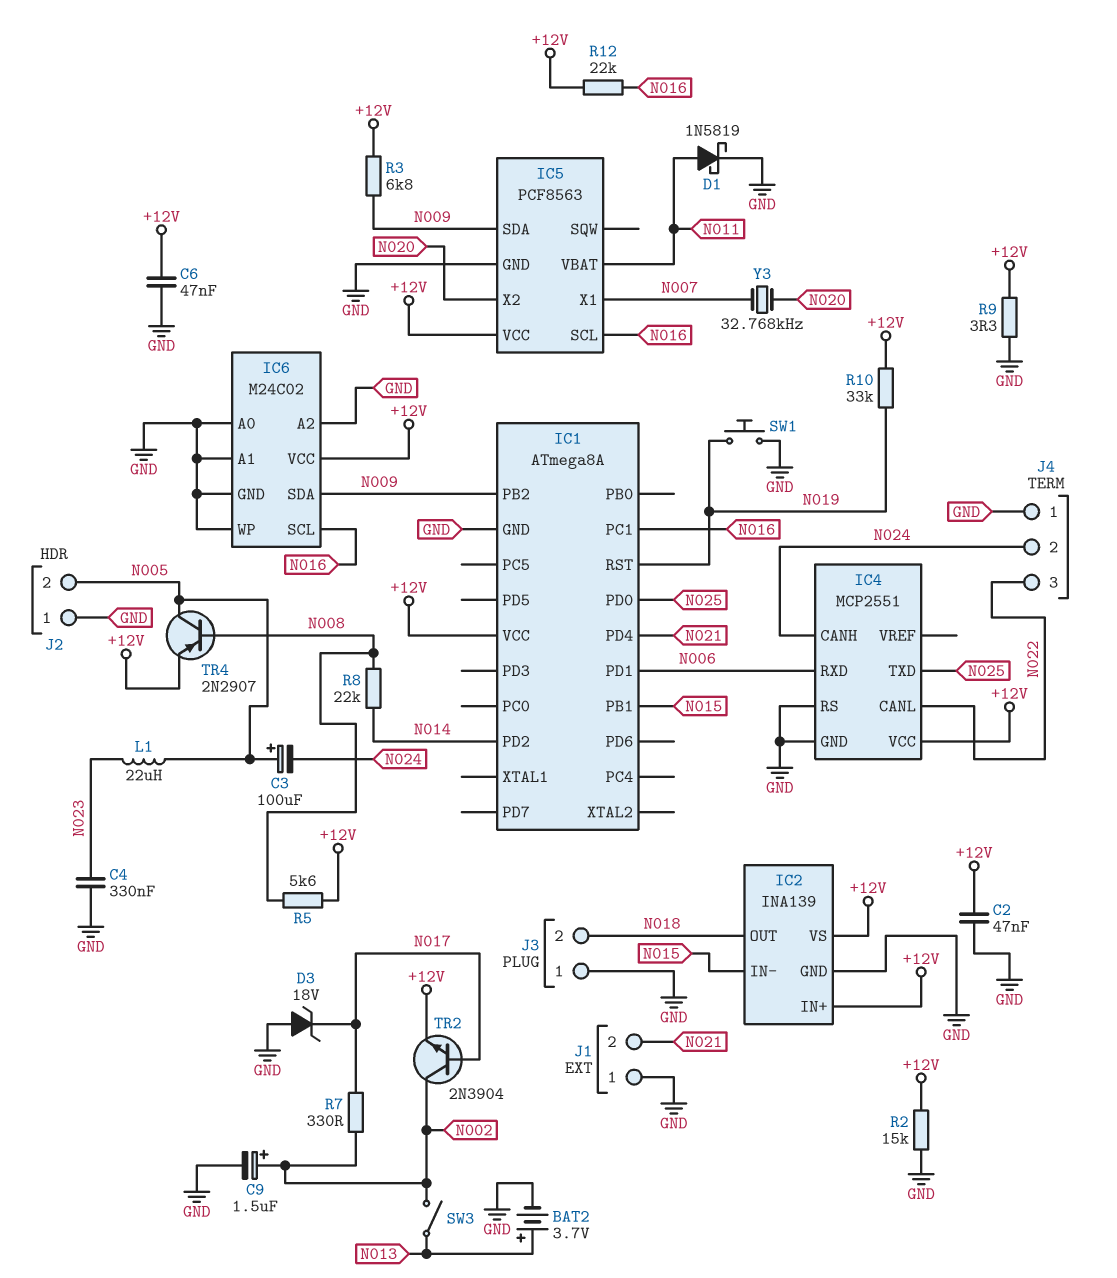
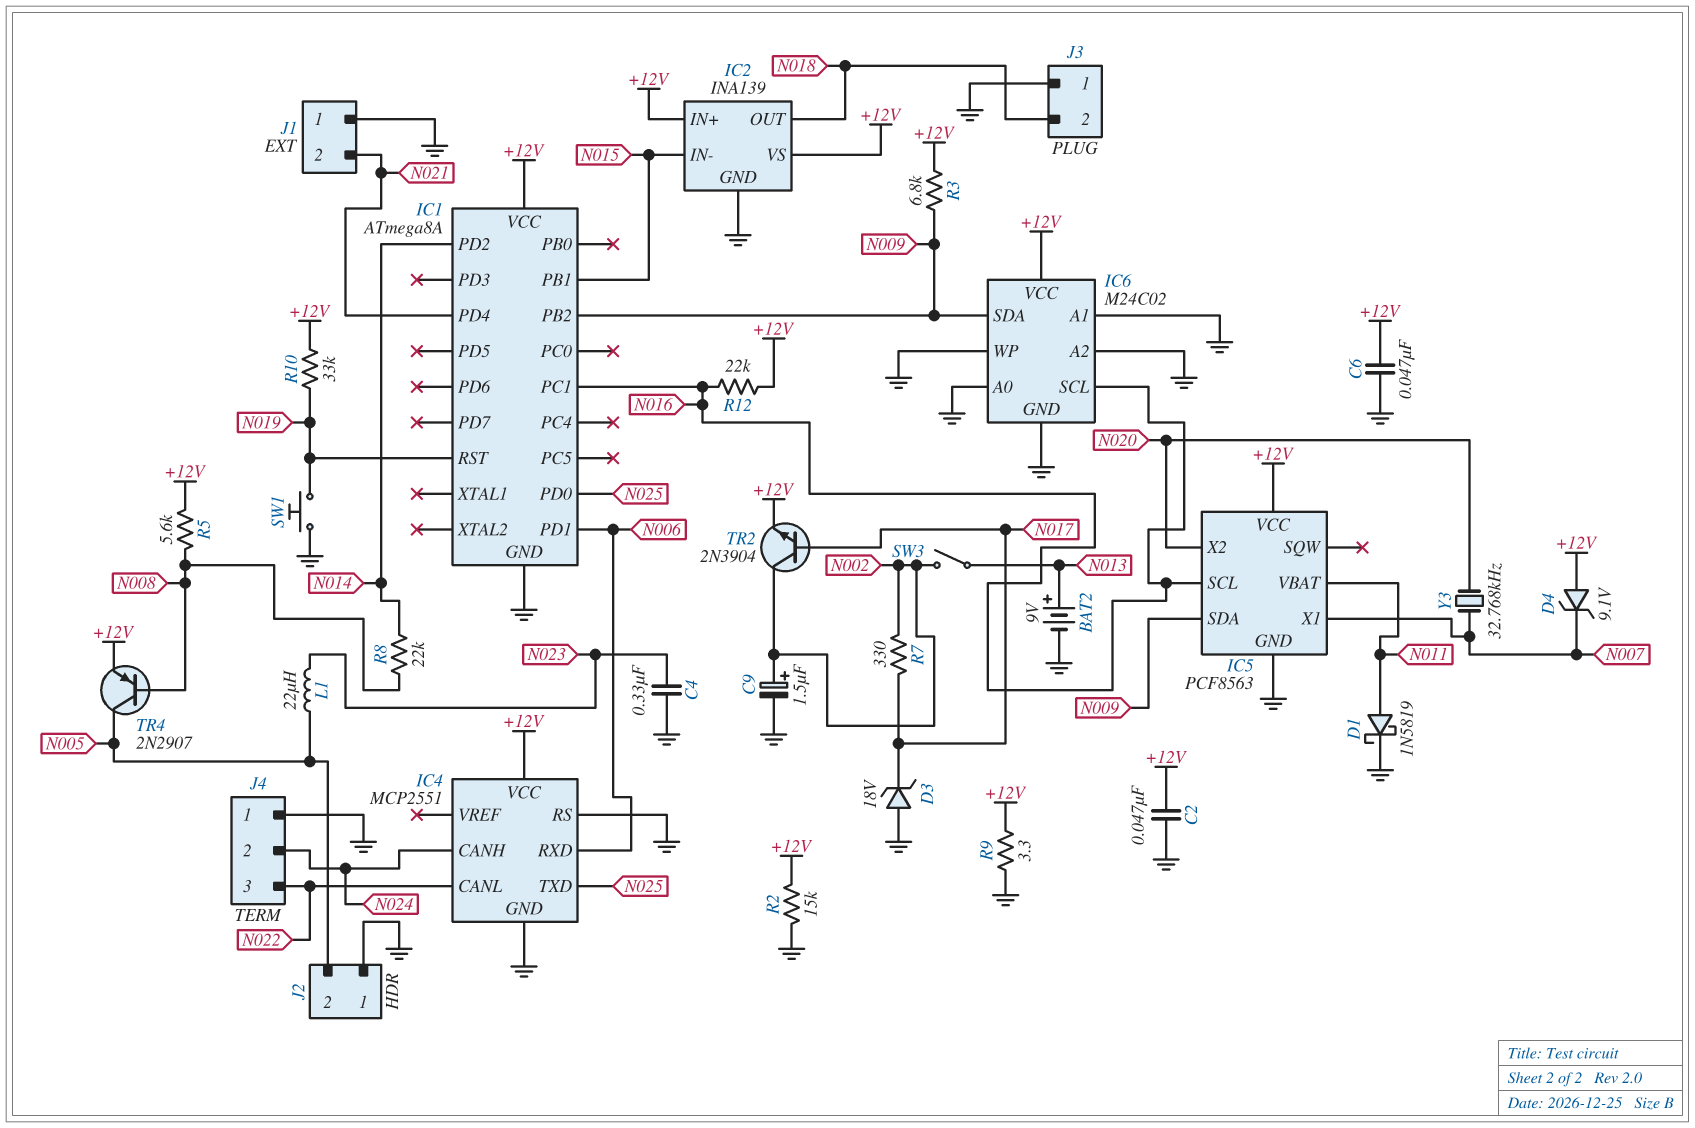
BAT2: 3.7V (plus N013, minus GND) -> 9V (plus N013, minus GND)
C3: 100uF (plus N005, minus N024) -> none
D4: none -> zener 9.1V (A +12V, K N007)

